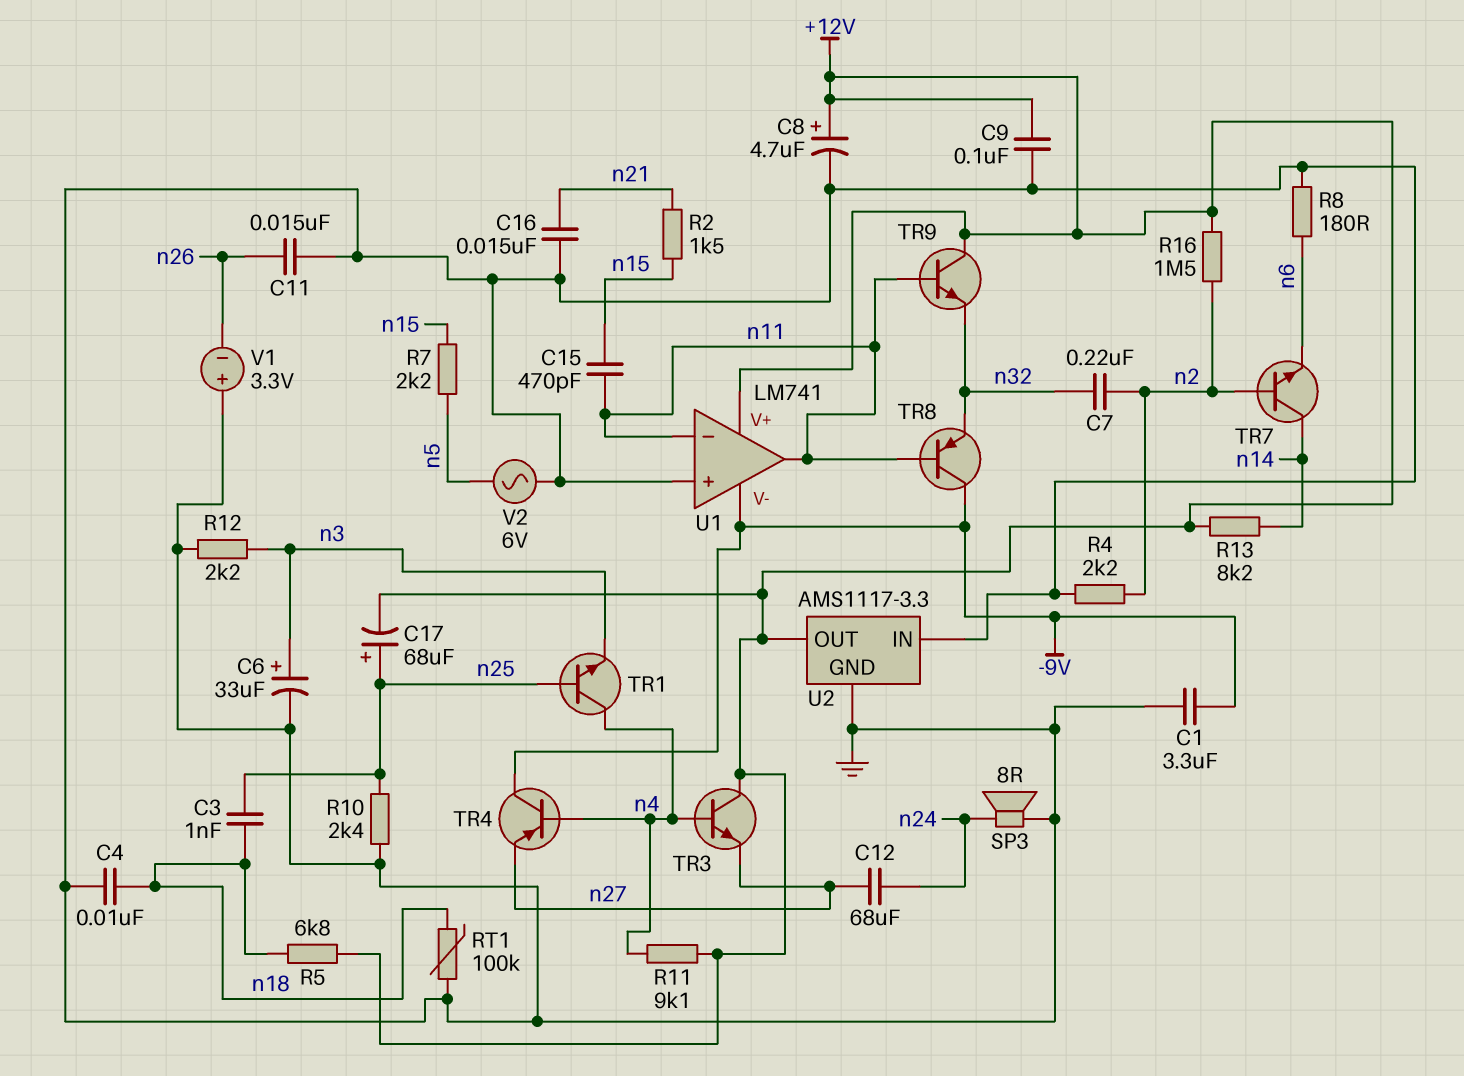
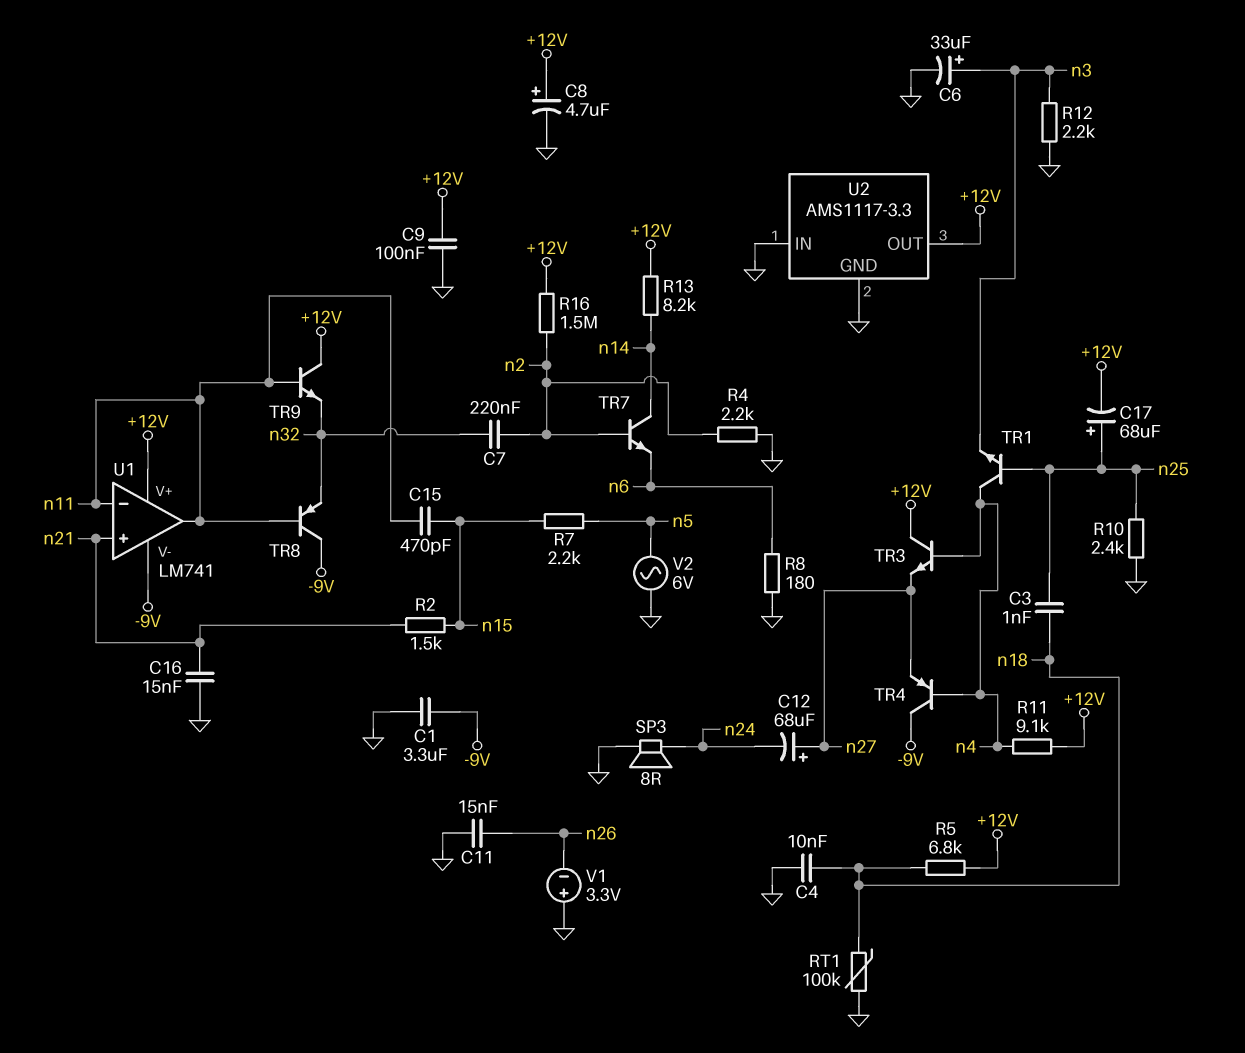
C12: 68uF (n24, n27) -> 68uF (plus n27, minus n24)
U1 pin in+: GND -> n21

